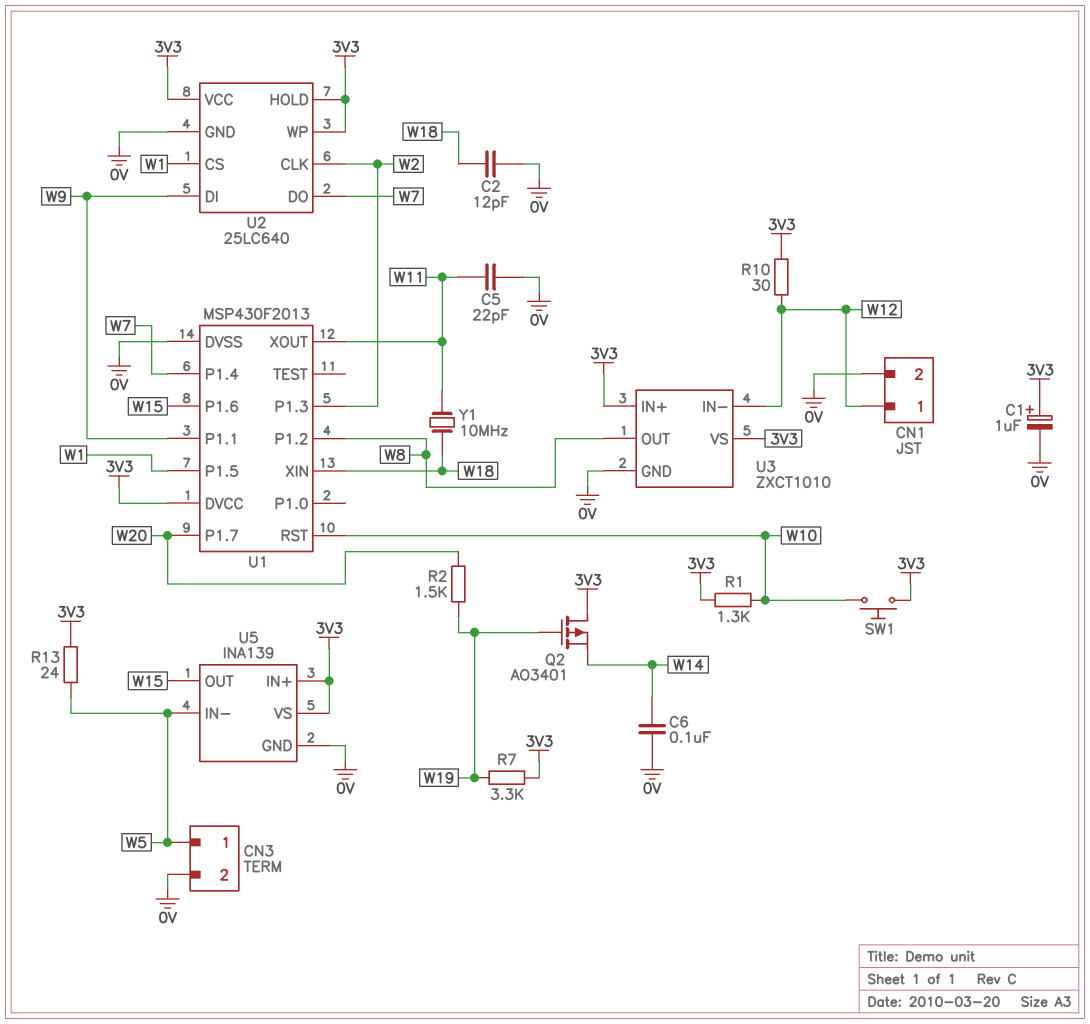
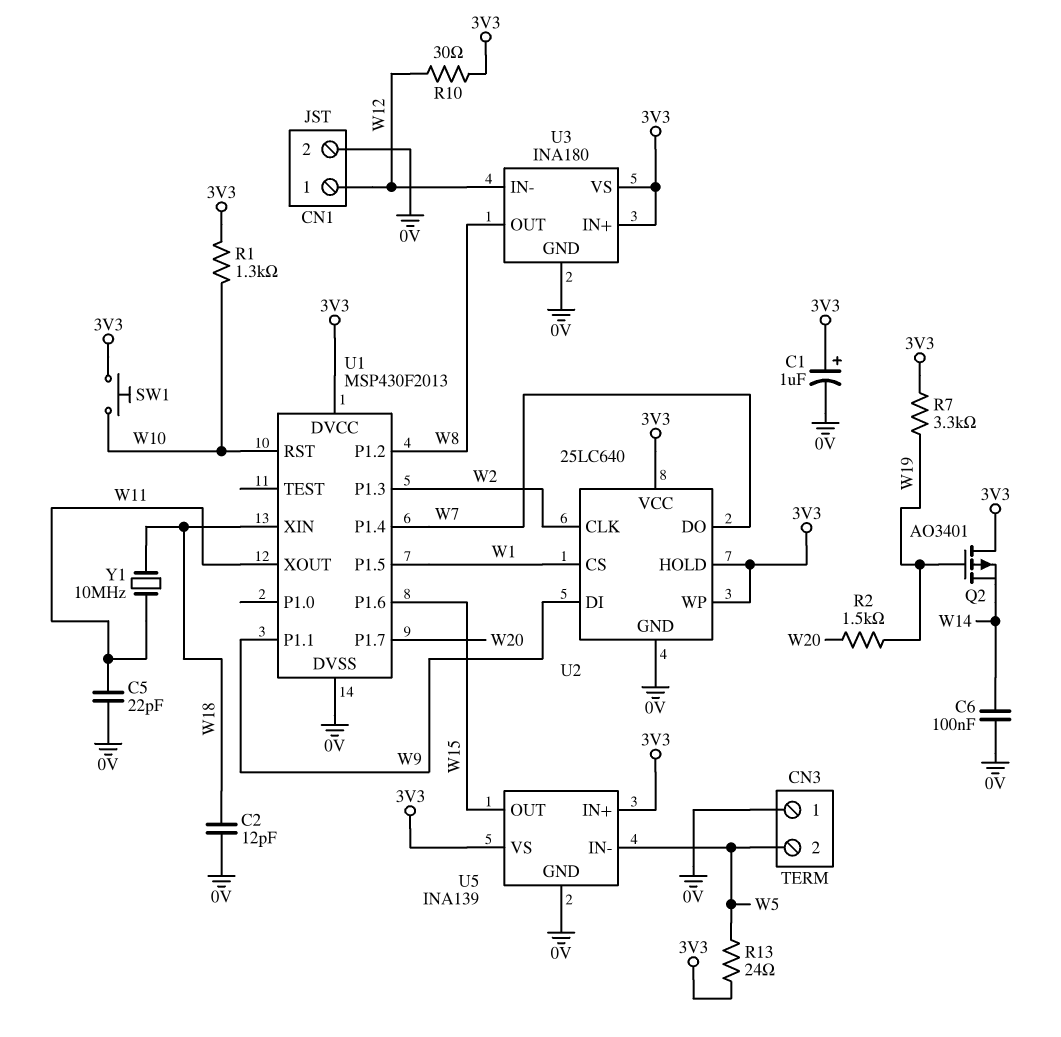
CN3 pin 1: W5 -> 0V
CN3 pin 2: 0V -> W5
U3: ZXCT1010 -> INA180

